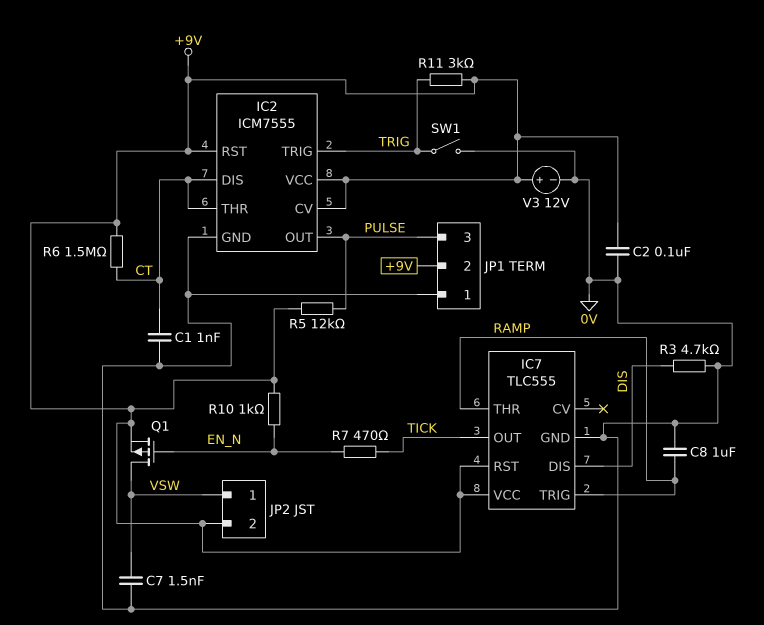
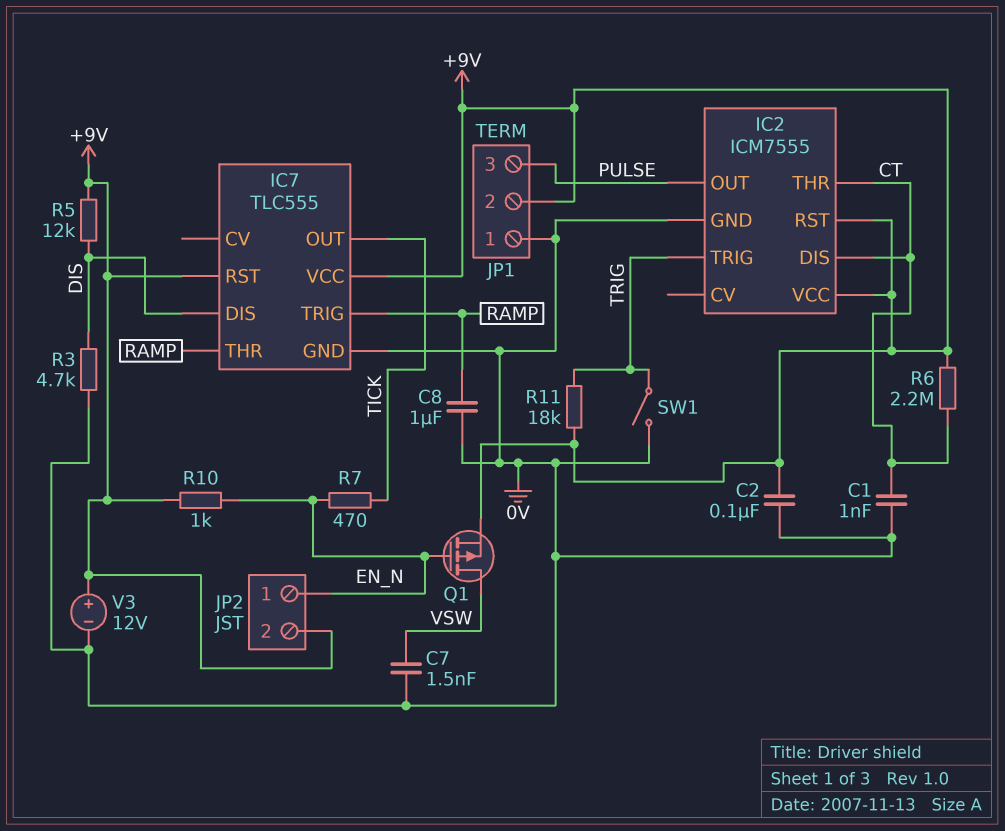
IC2 pin CV: +9V -> none
JP2 pin 1: VSW -> EN_N
R5: 12k (+9V, PULSE) -> 12k (+9V, DIS)
R6: 1.5M (+9V, CT) -> 2.2M (+9V, CT)
R11: 3k (+9V, TRIG) -> 18k (+9V, TRIG)

